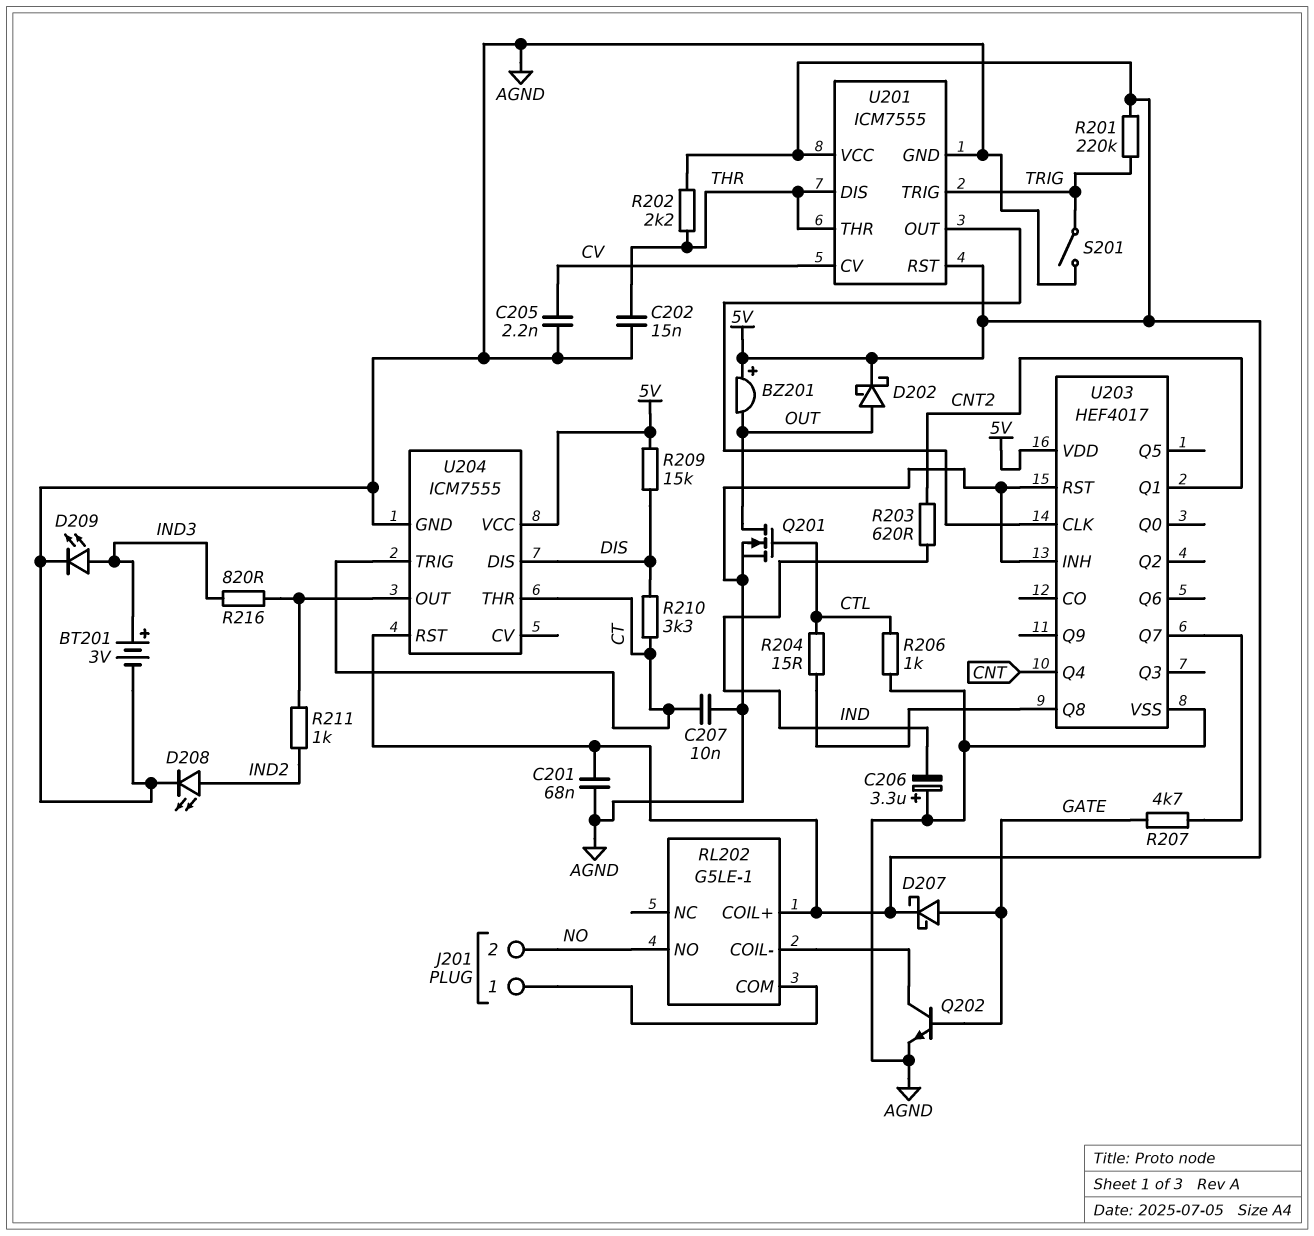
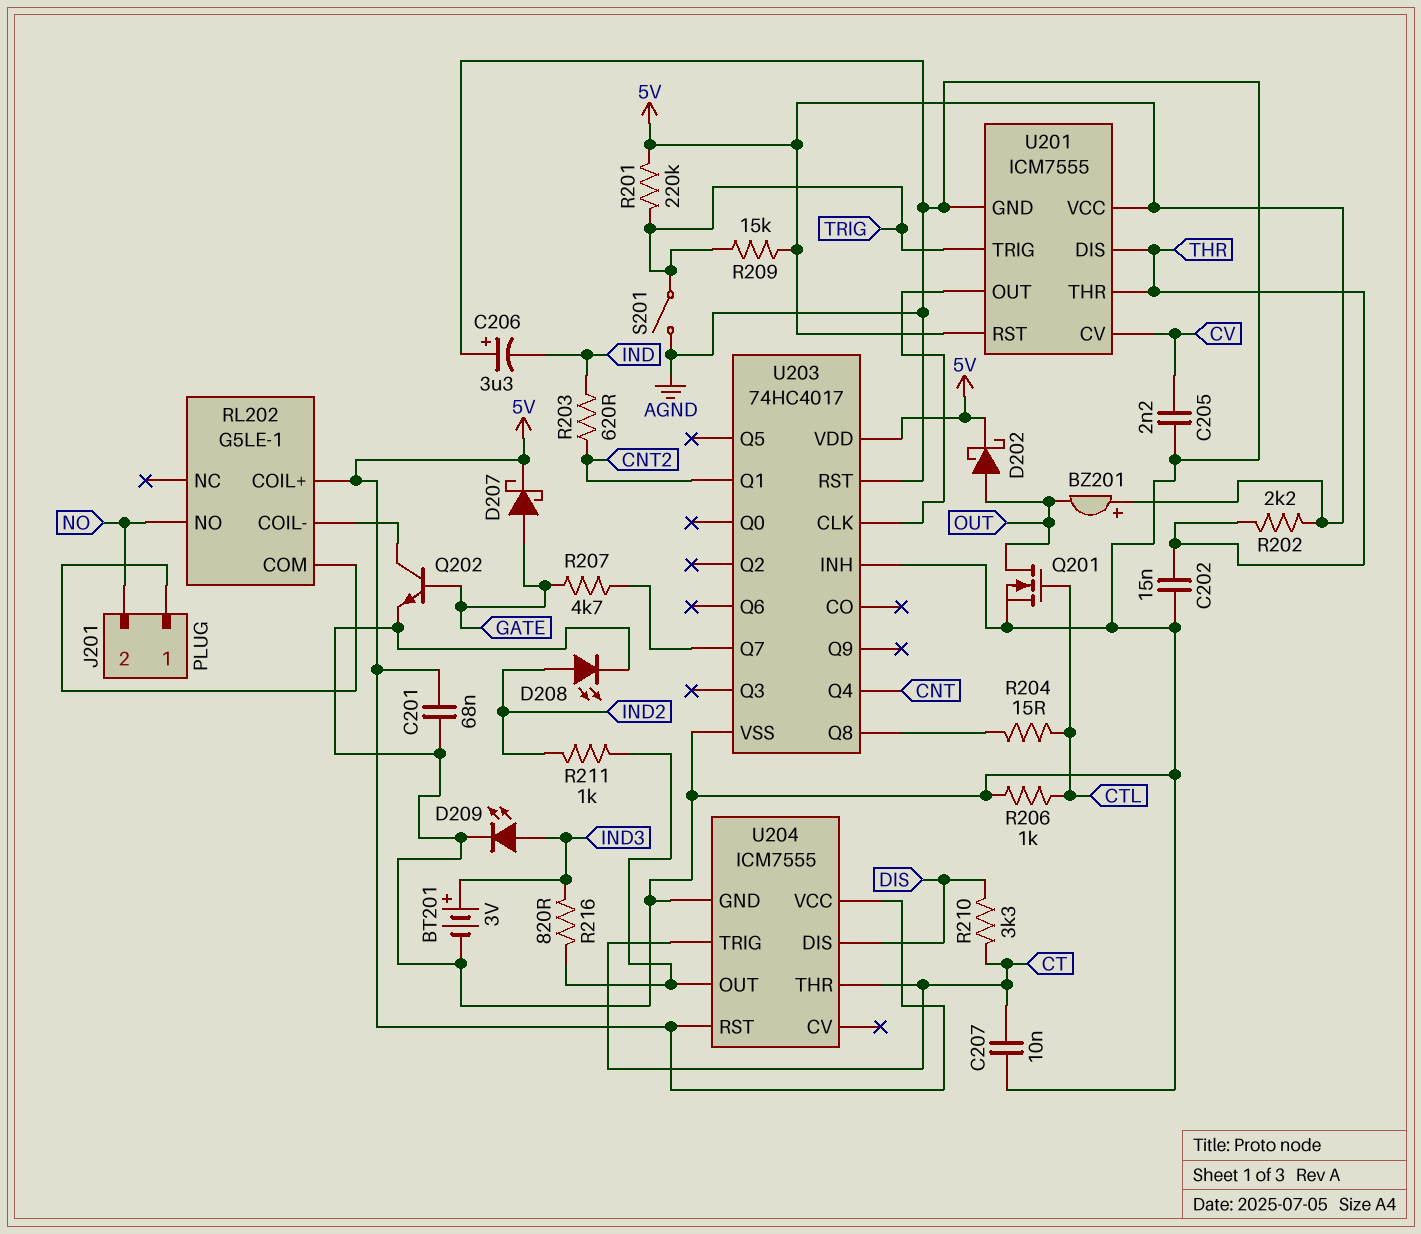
R209: 15k (5V, DIS) -> 15k (5V, TRIG)
U203: HEF4017 -> 74HC4017

